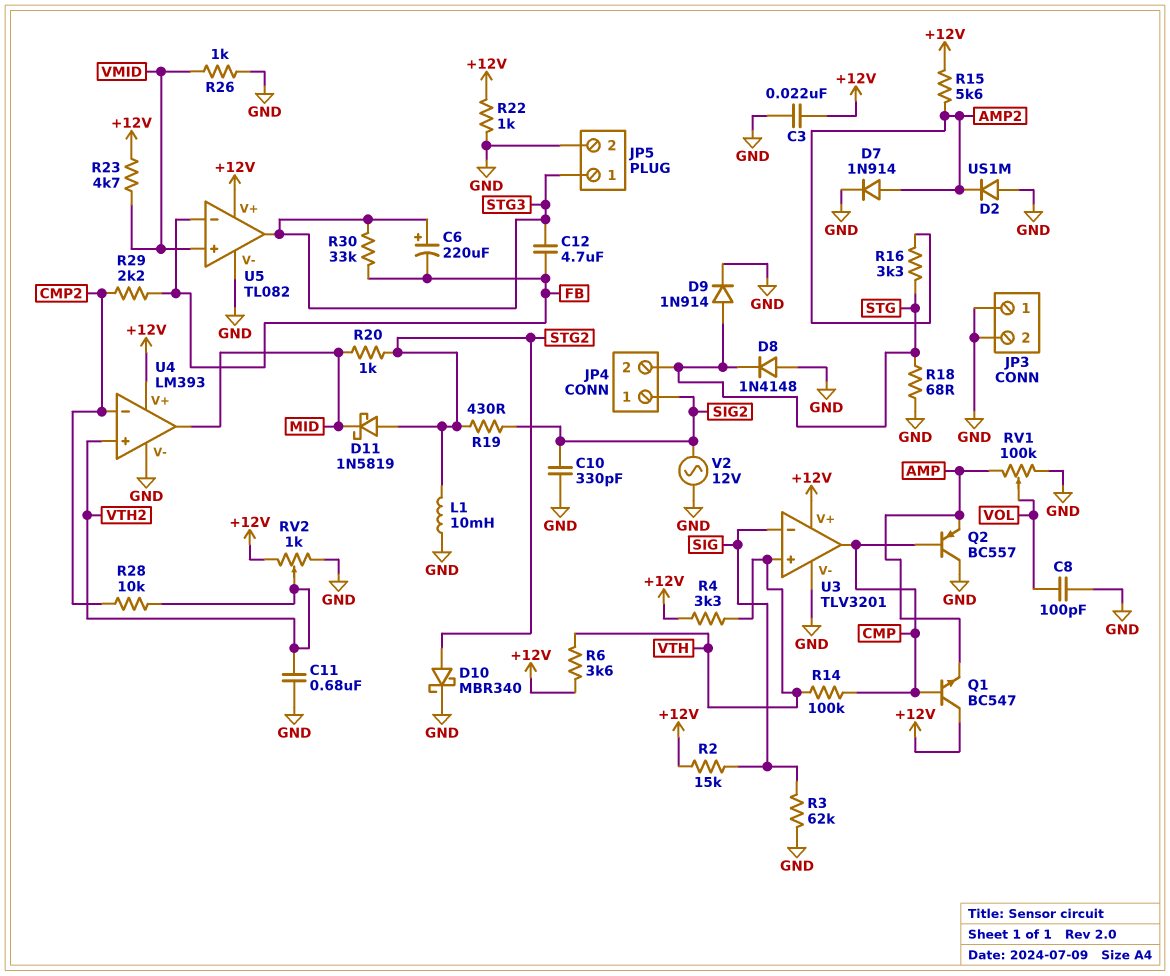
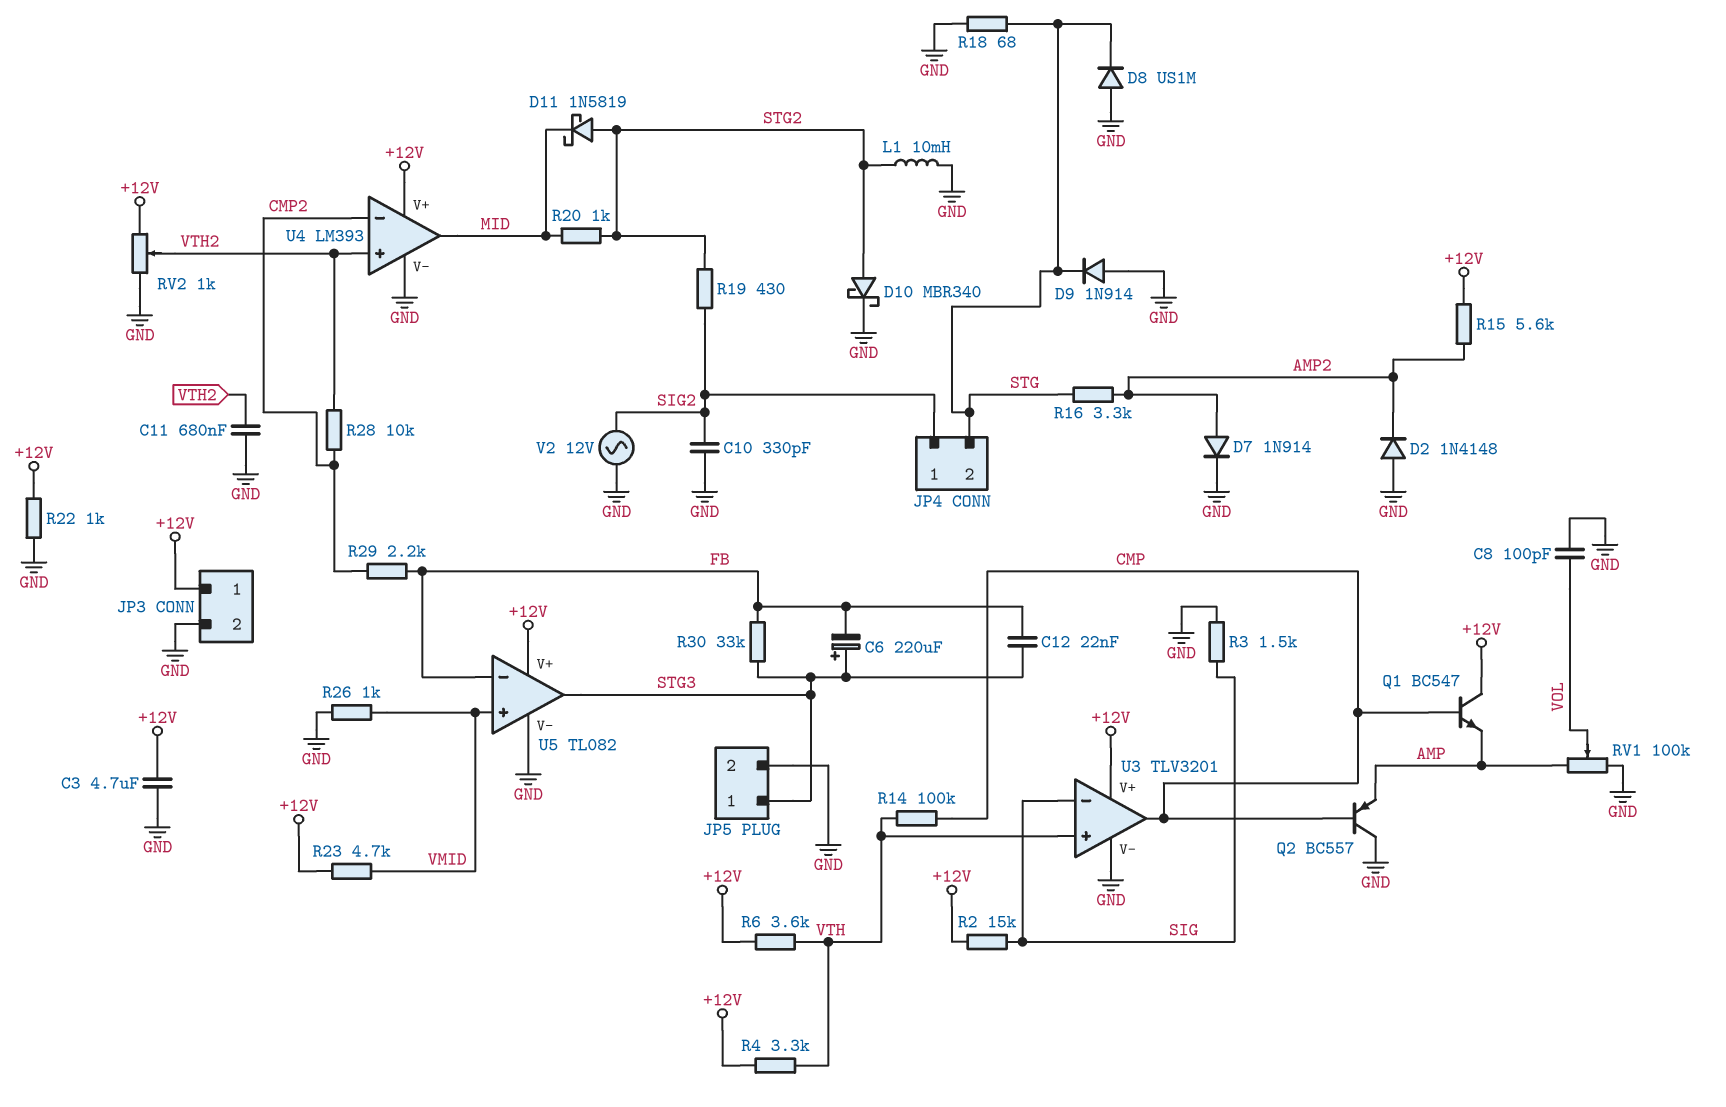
C3: 22nF (+12V, GND) -> 4.7uF (+12V, GND)
C12: 4.7uF (FB, STG3) -> 22nF (FB, STG3)
D2: diode US1M (A GND, K AMP2) -> diode 1N4148 (A GND, K AMP2)
D8: diode 1N4148 (A GND, K STG) -> diode US1M (A GND, K STG)
D9: diode 1N914 (A STG, K GND) -> diode 1N914 (A GND, K STG)
JP3 pin 1: GND -> +12V
R3: 62k (GND, SIG) -> 1.5k (GND, SIG)

